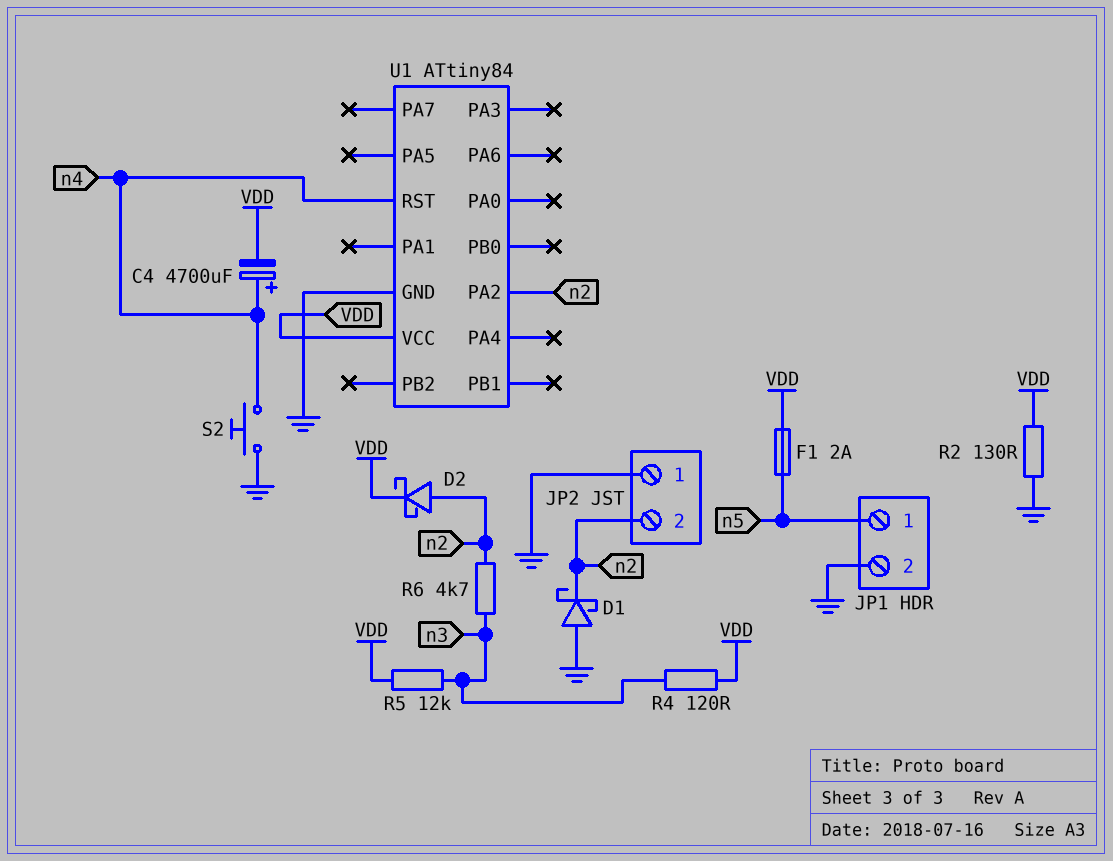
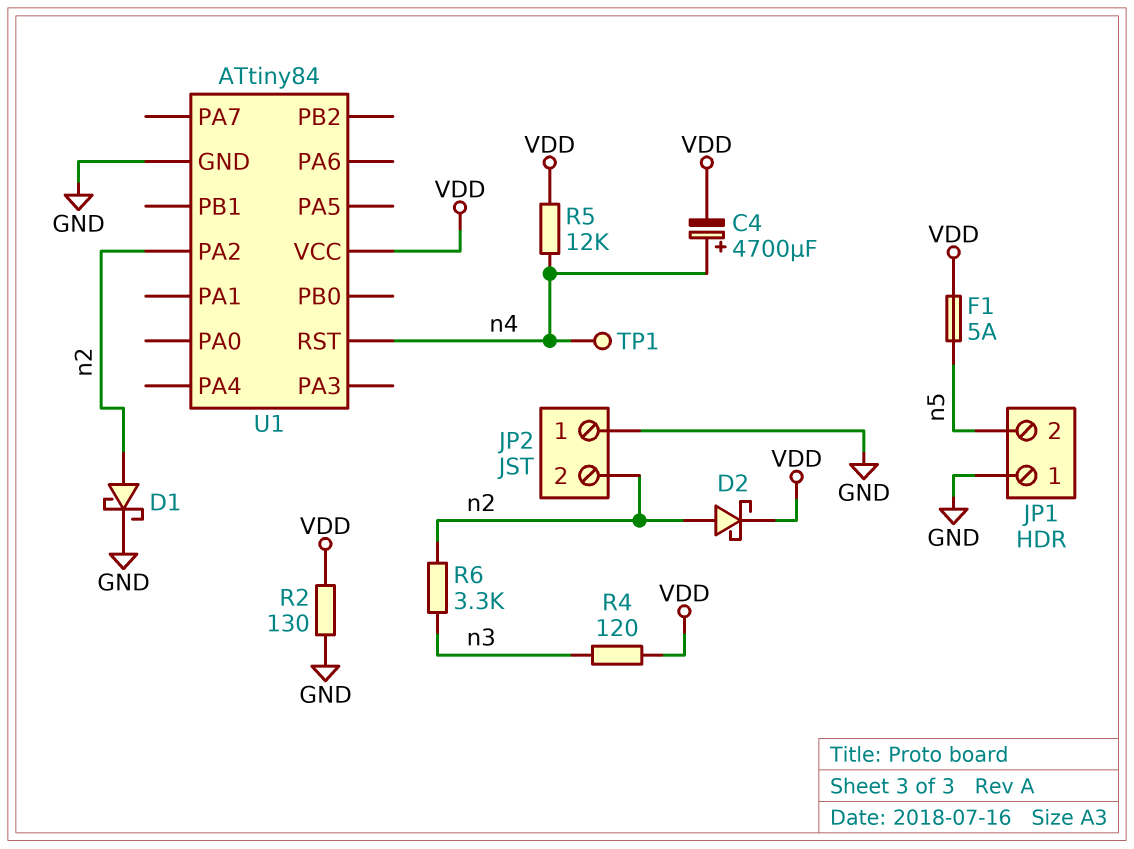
D1: schottky (A GND, K n2) -> schottky (A n2, K GND)
F1: 2A (VDD, n5) -> 5A (VDD, n5)
JP1 pin 1: n5 -> GND
JP1 pin 2: GND -> n5
R5: 12k (VDD, n3) -> 12k (VDD, n4)
R6: 4.7k (n2, n3) -> 3.3k (n2, n3)
S2: button (GND, n4) -> none
TP1: none -> test point (n4)

